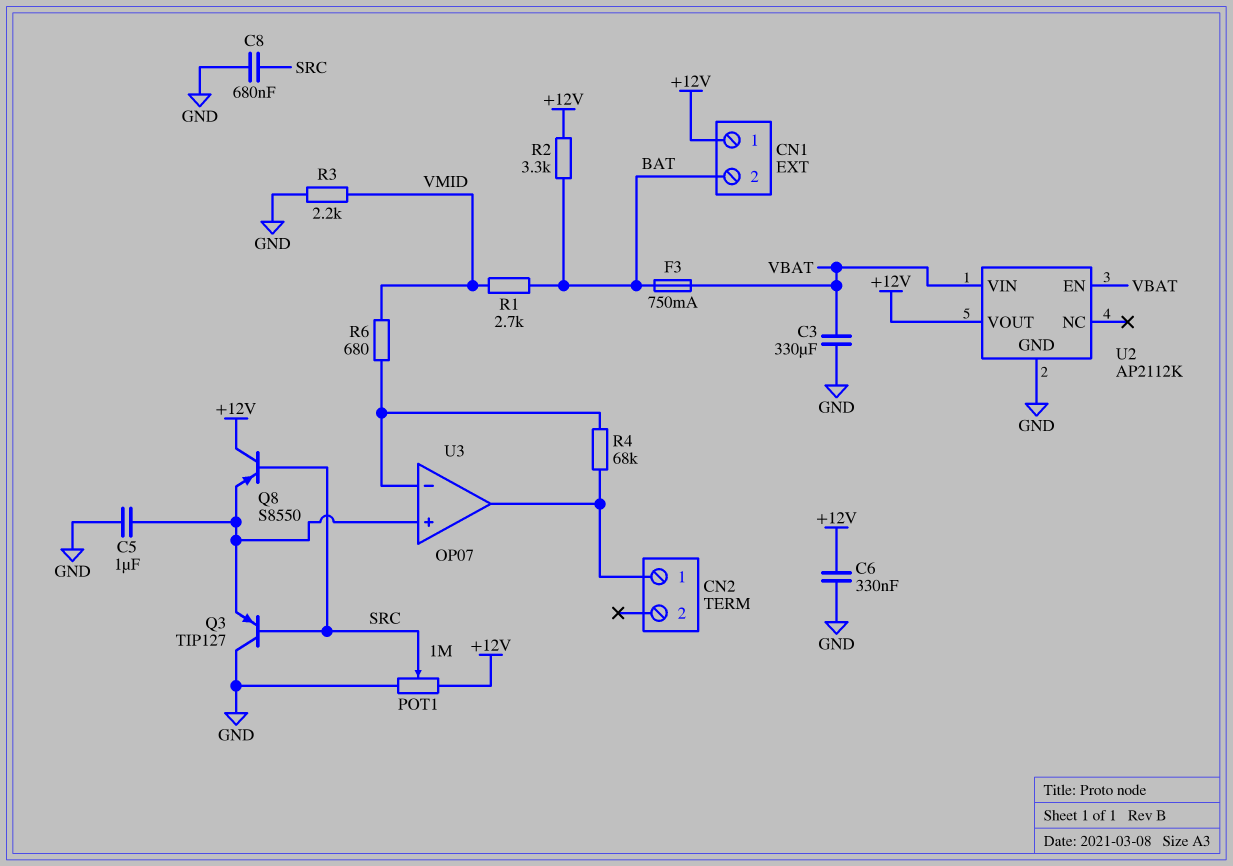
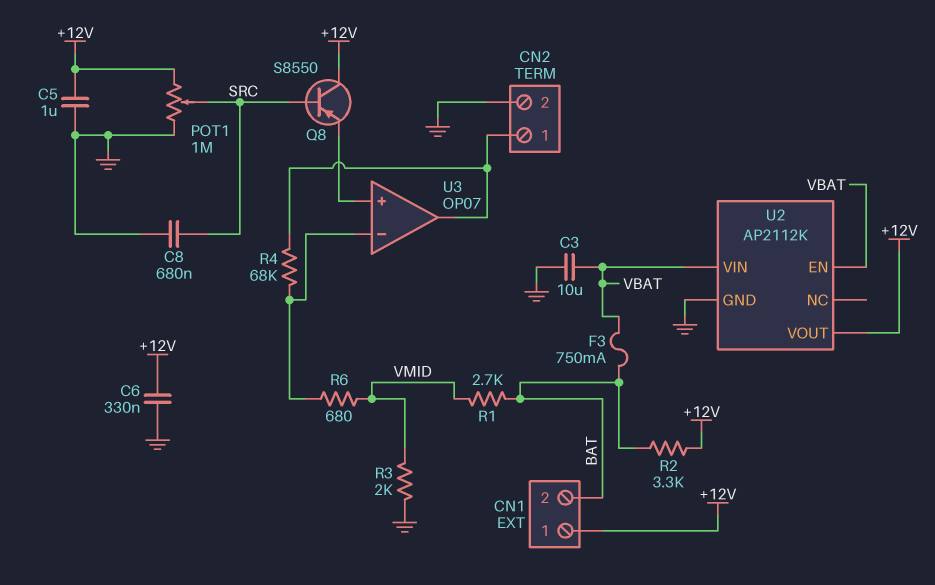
C3: 330uF (GND, VBAT) -> 10uF (GND, VBAT)
C5: 1uF (GND, U3/in+) -> 1uF (+12V, GND)
CN2 pin 2: none -> GND
Q3: PNP TIP127 (B SRC, C GND, E U3/in+) -> none
R3: 2.2k (GND, VMID) -> 2k (GND, VMID)

